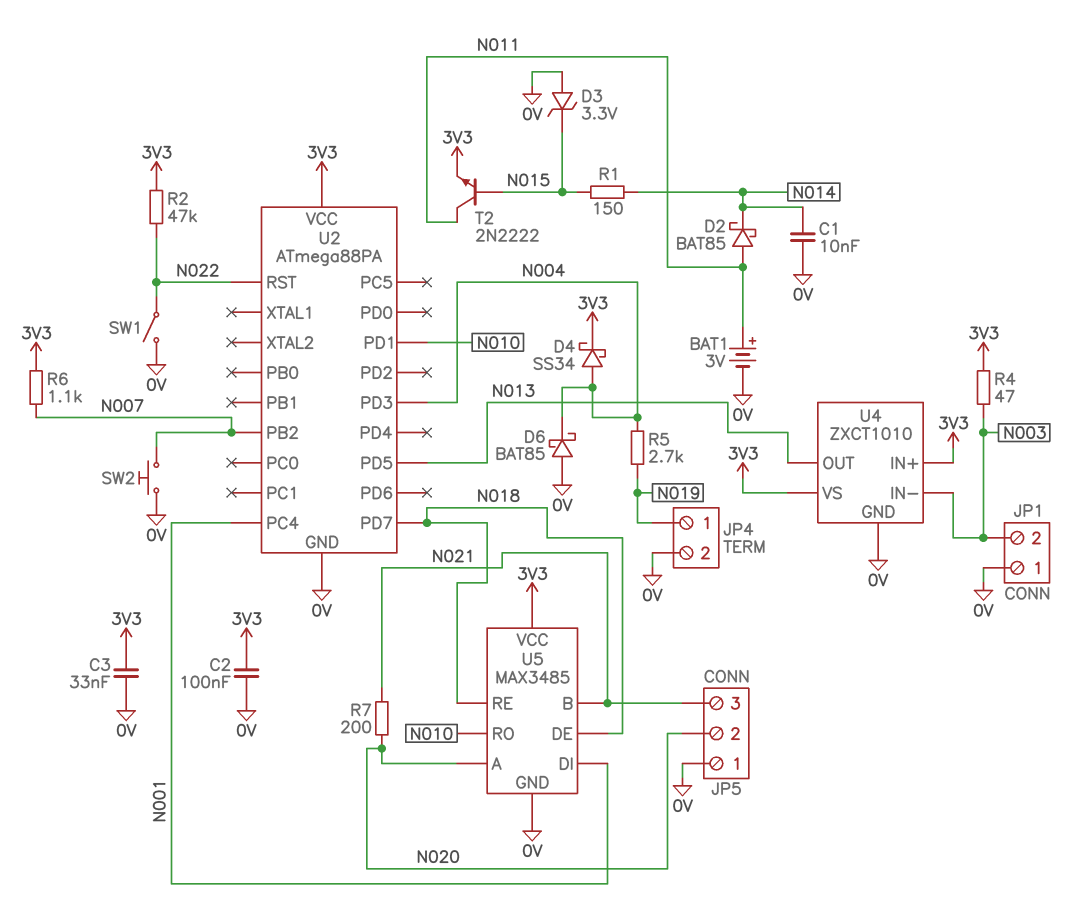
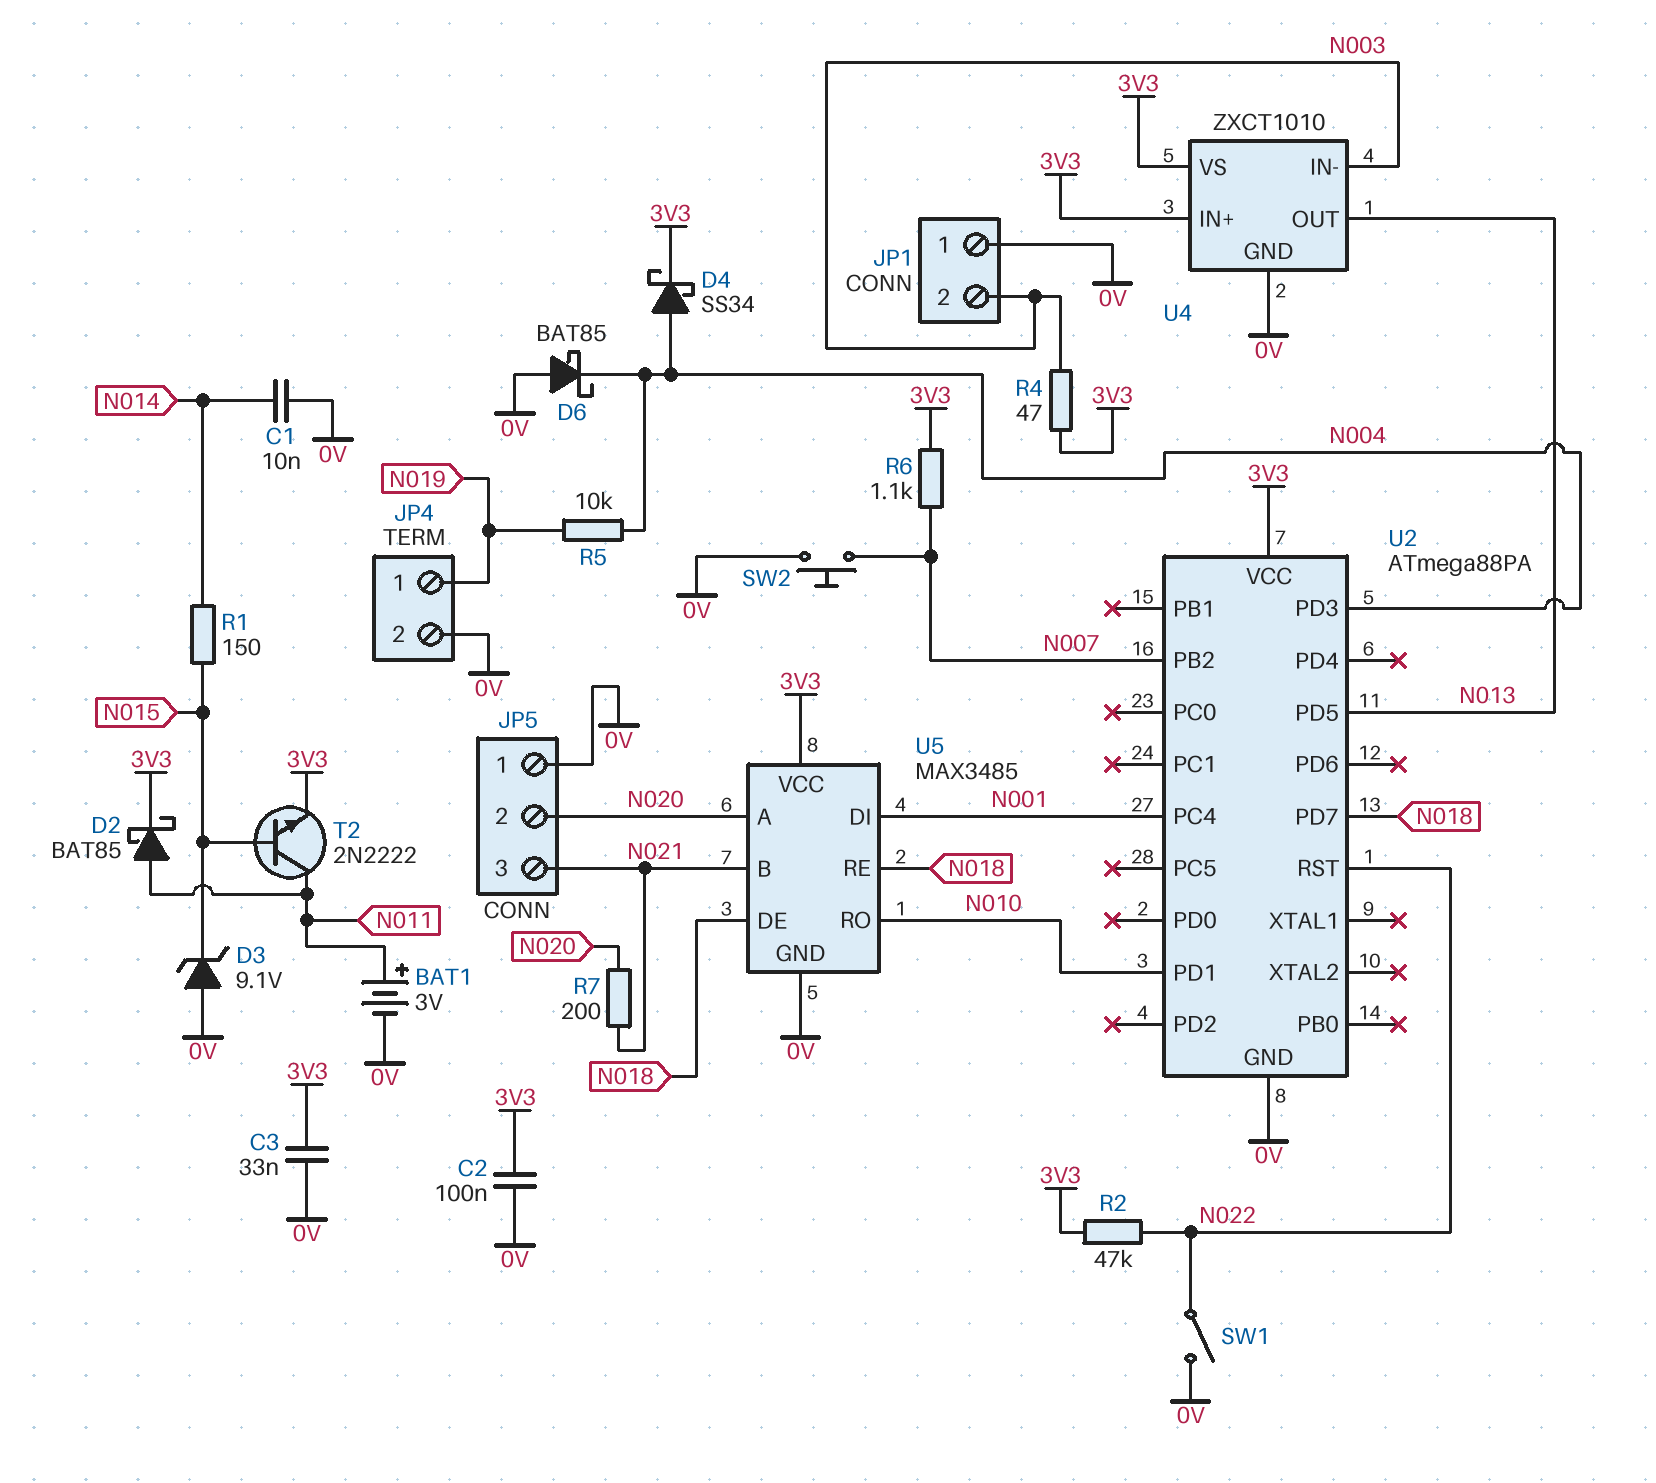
D2: schottky BAT85 (A N011, K N014) -> schottky BAT85 (A N011, K 3V3)
D3: zener 3.3V (A 0V, K N015) -> zener 9.1V (A 0V, K N015)
R5: 2.7k (N004, N019) -> 10k (N004, N019)

